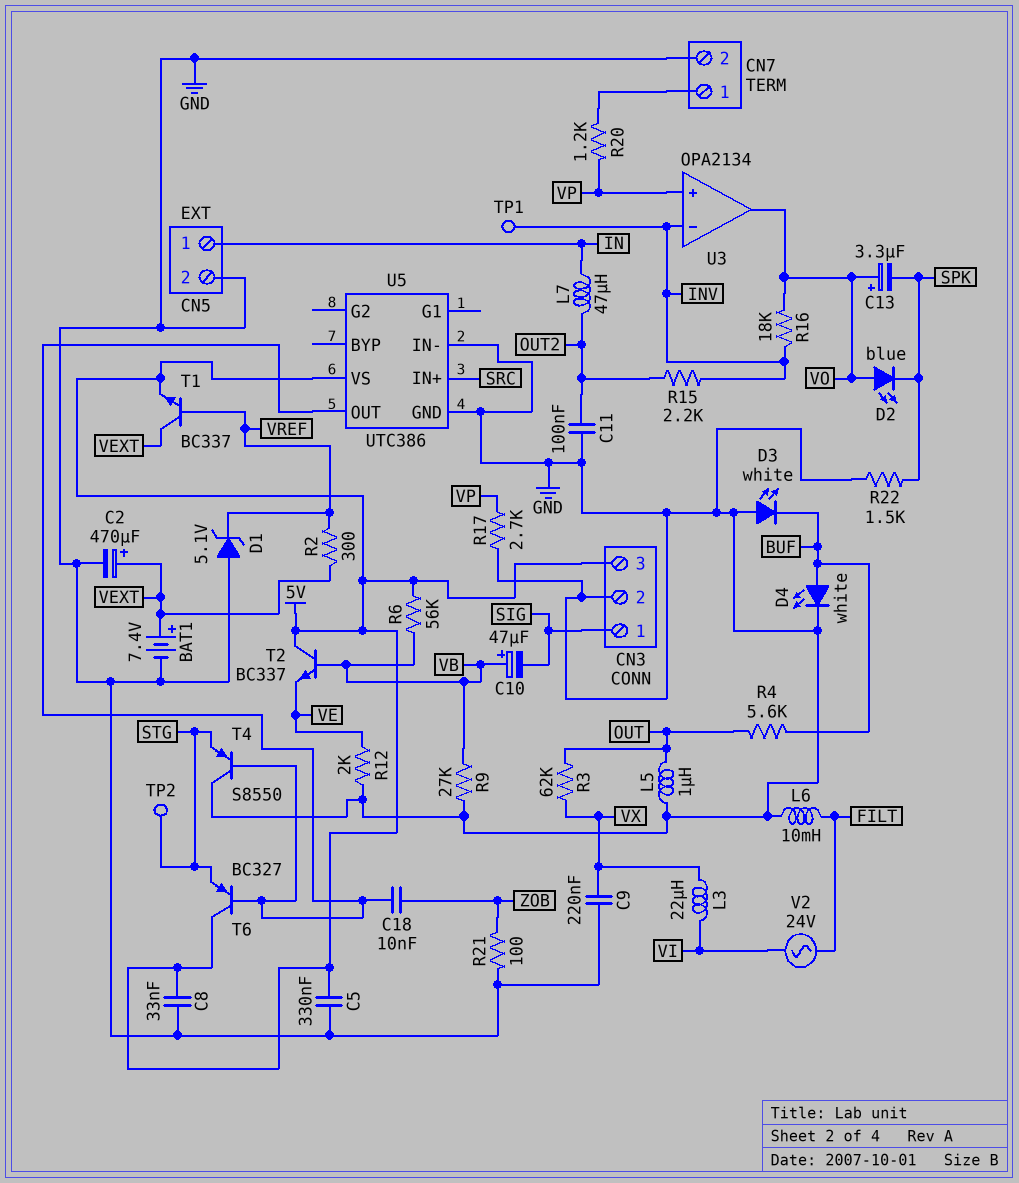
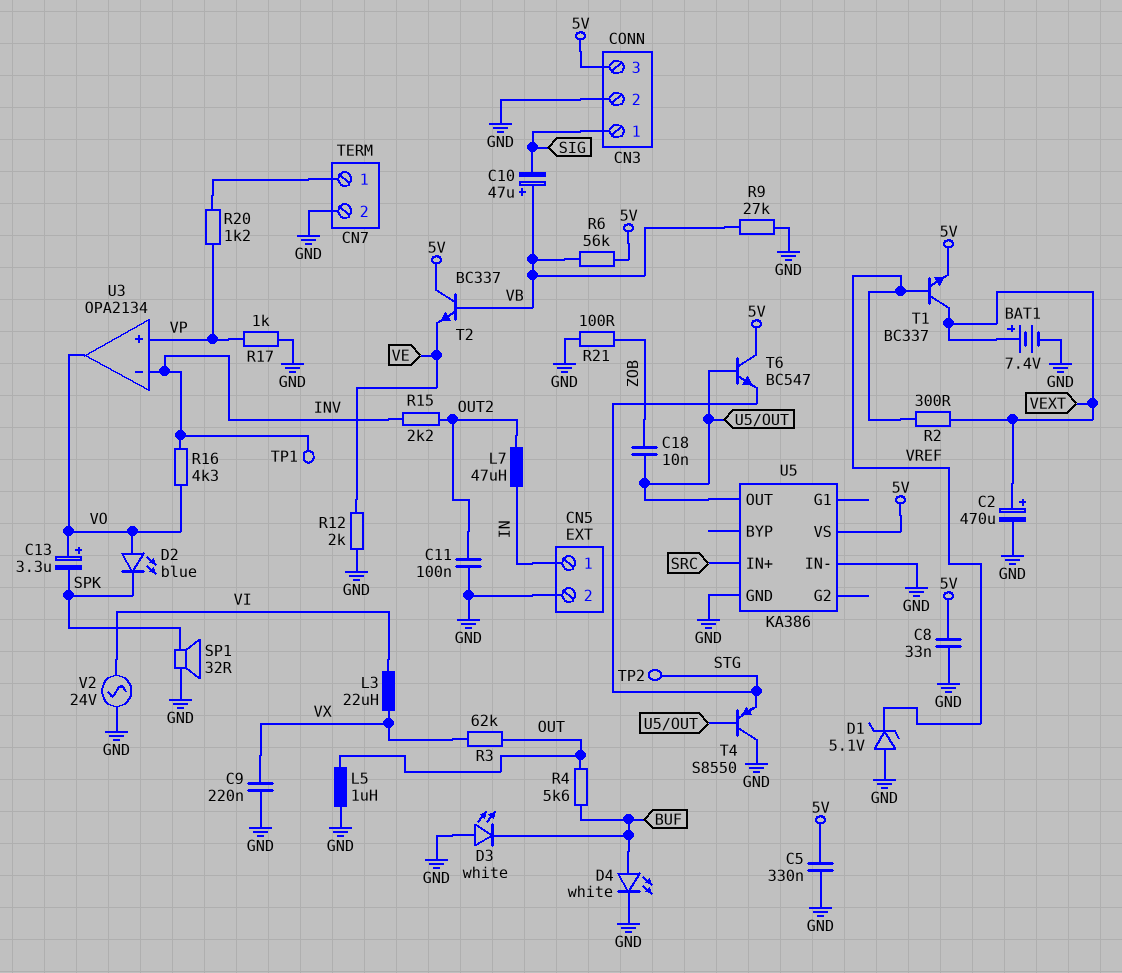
L6: 10mH (FILT, GND) -> none
R16: 18k (INV, VO) -> 4.3k (INV, VO)
R17: 2.7k (GND, VP) -> 1k (GND, VP)
R22: 1.5k (GND, SPK) -> none
SP1: none -> speaker 32R (GND, SPK)
T6: PNP BC327 (B U5/OUT, C 5V, E STG) -> NPN BC547 (B U5/OUT, C 5V, E STG)
U5: UTC386 -> KA386
V2: AC 24V (FILT, VI) -> AC 24V (GND, VI)

